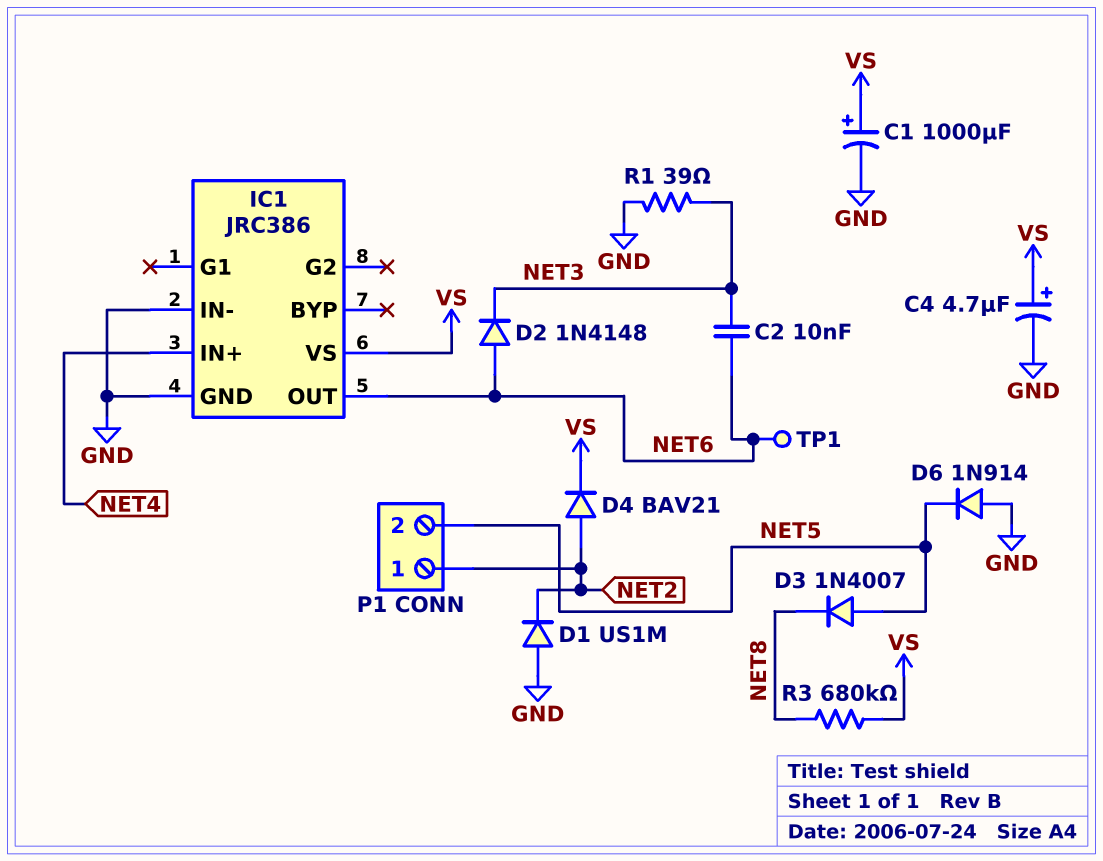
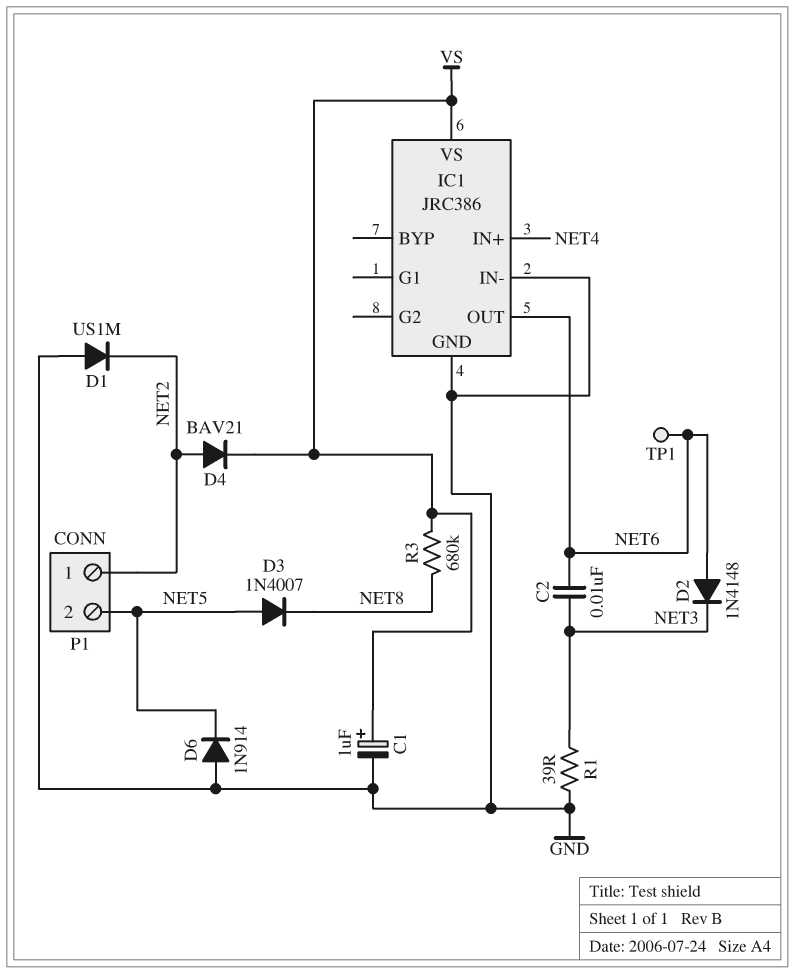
C1: 1000uF (plus VS, minus GND) -> 1uF (plus VS, minus GND)
C4: 4.7uF (plus VS, minus GND) -> none

